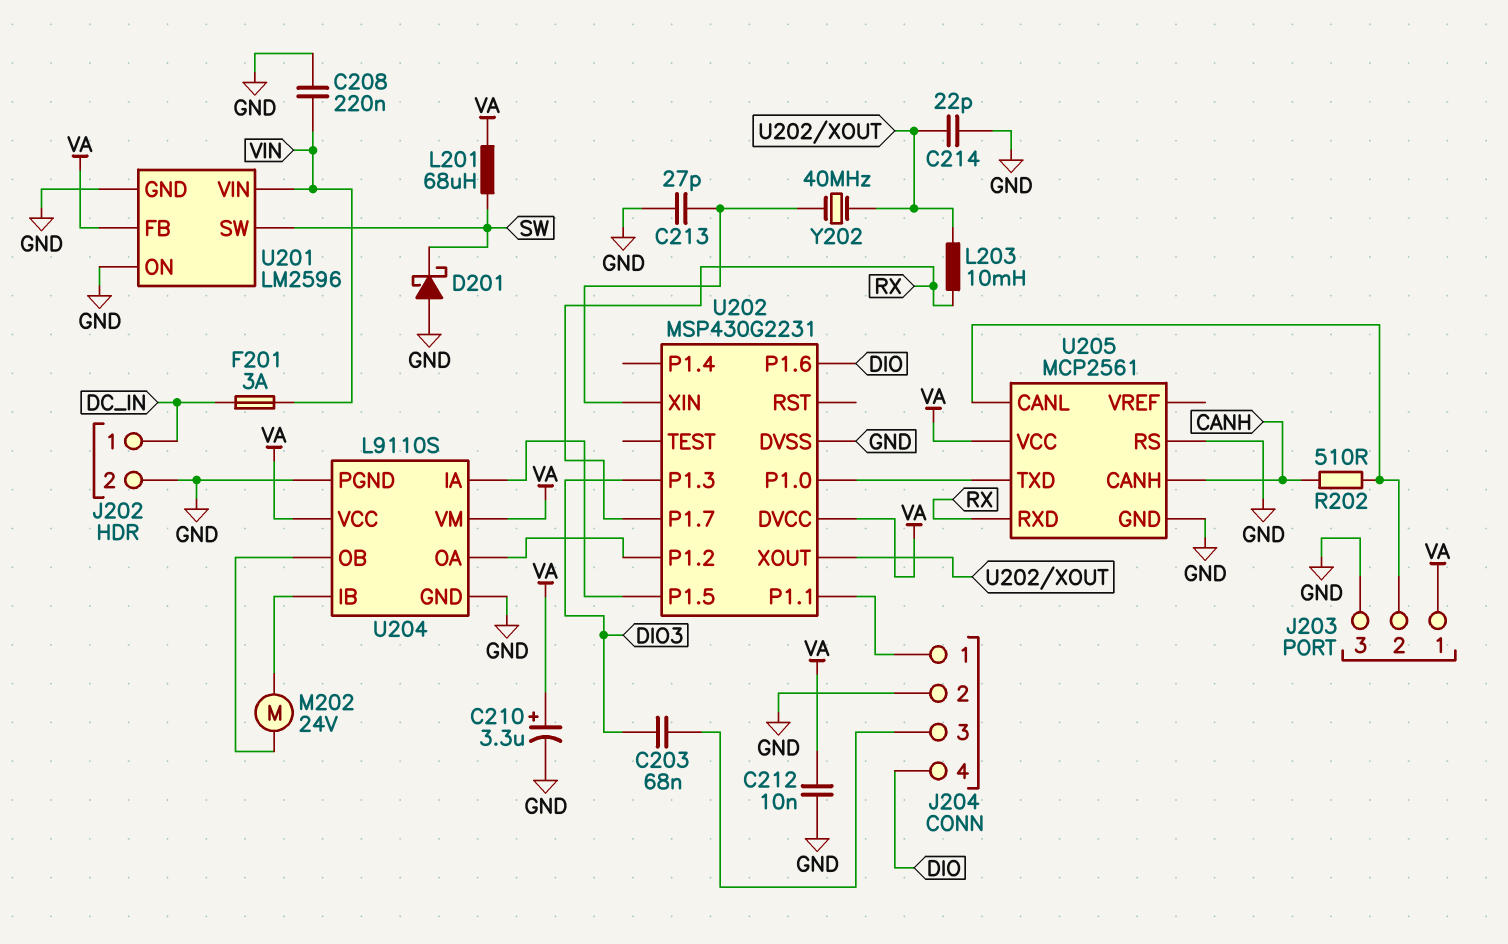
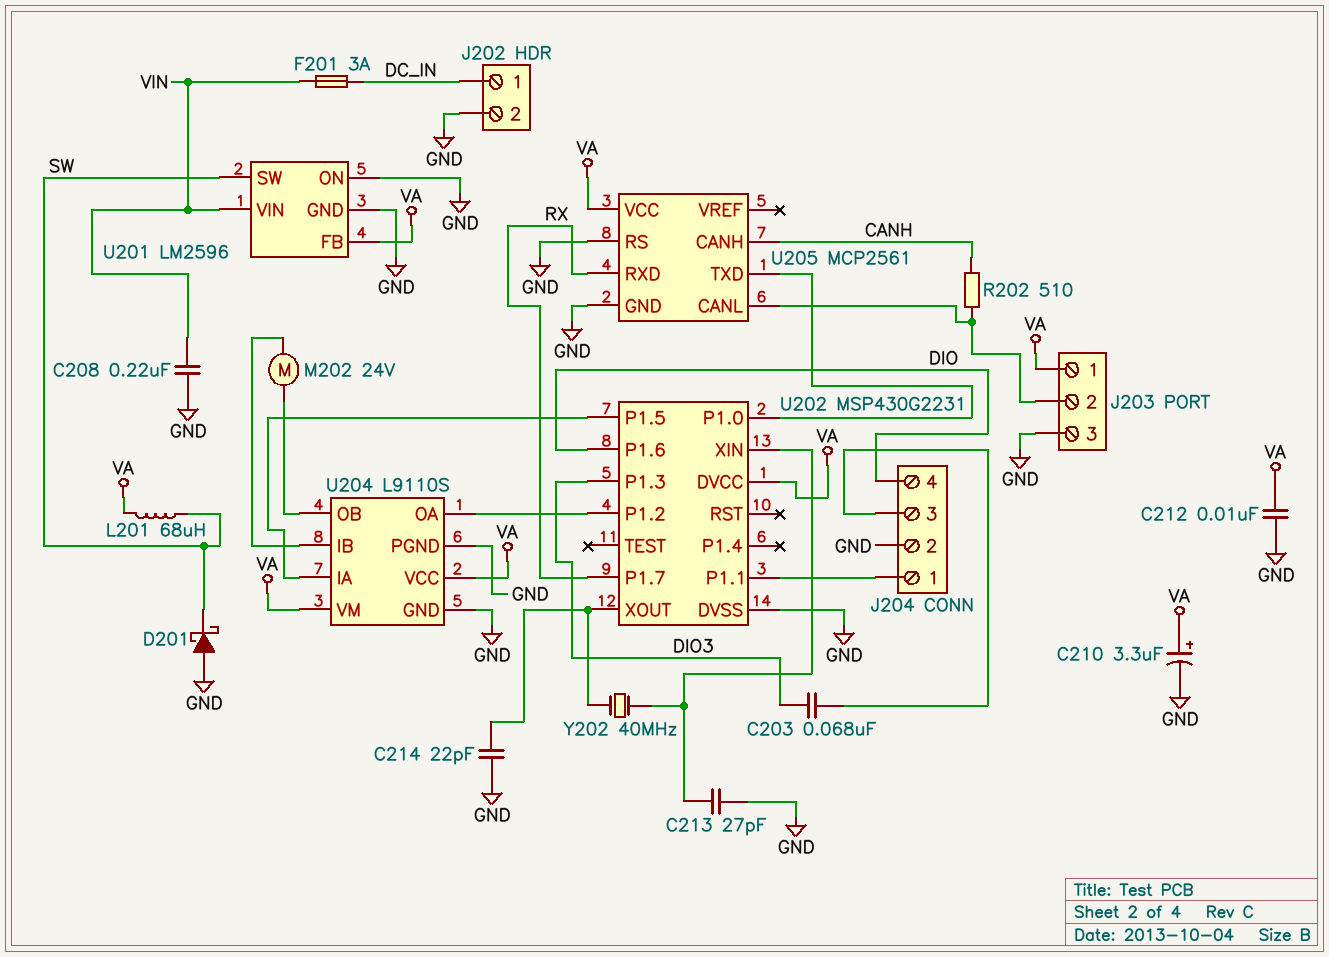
L203: 10mH (RX, U202/XOUT) -> none

